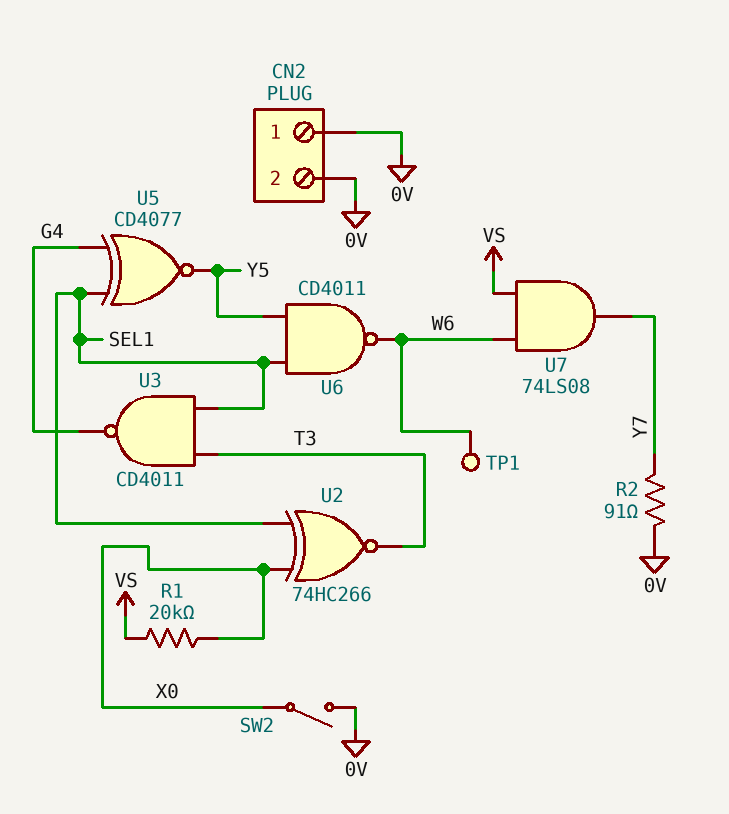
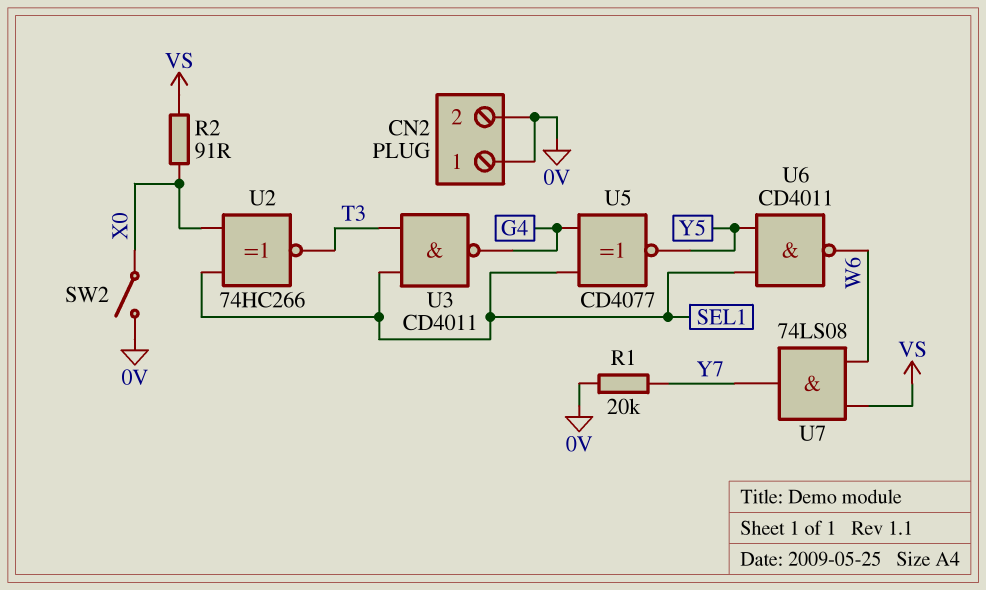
R1: 20k (VS, X0) -> 20k (0V, Y7)
R2: 91 (0V, Y7) -> 91 (VS, X0)
TP1: test point (W6) -> none

